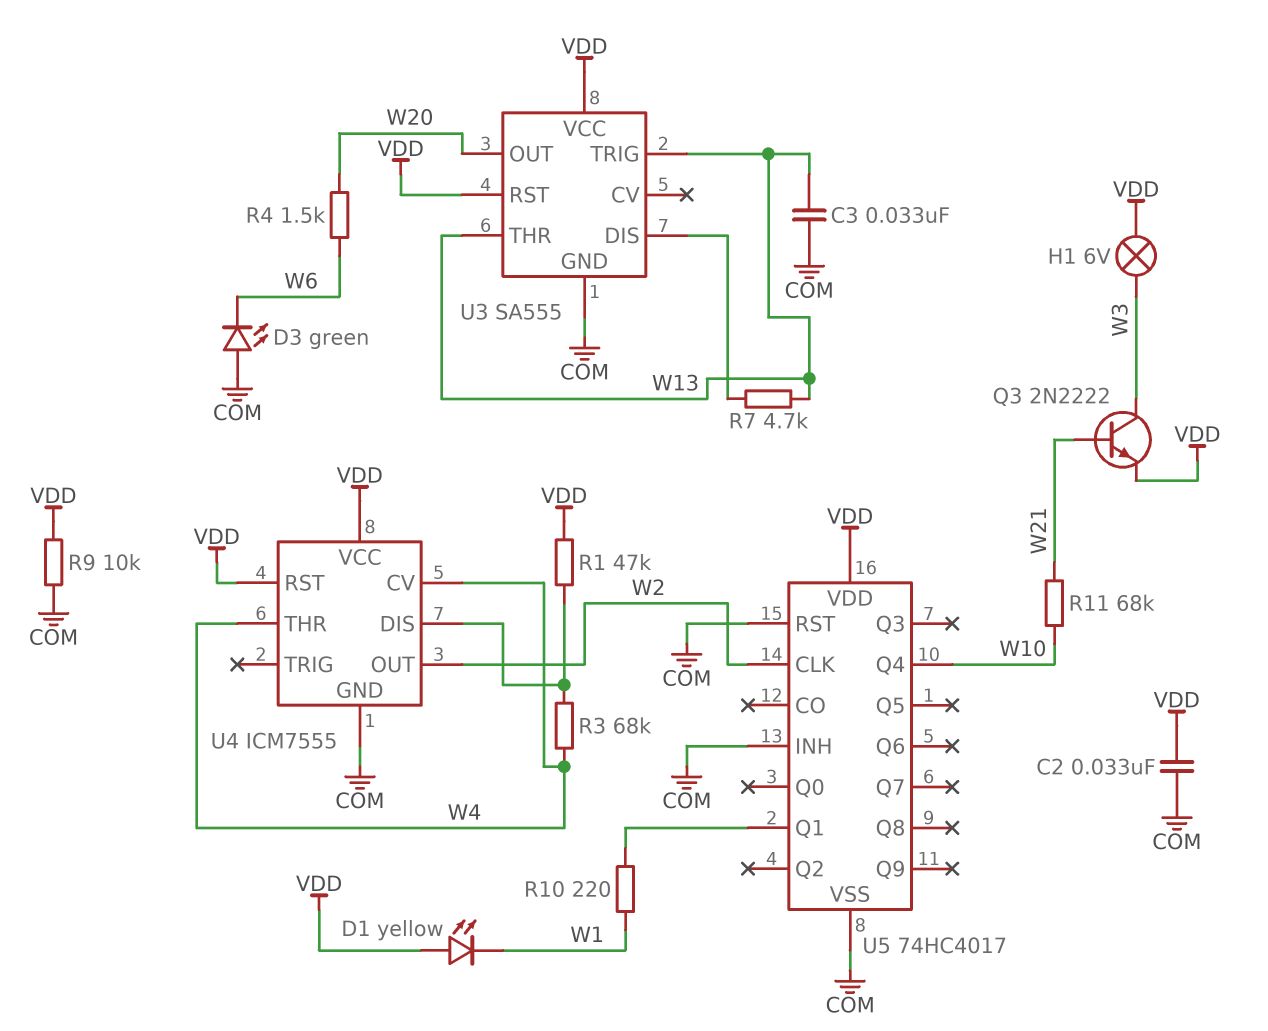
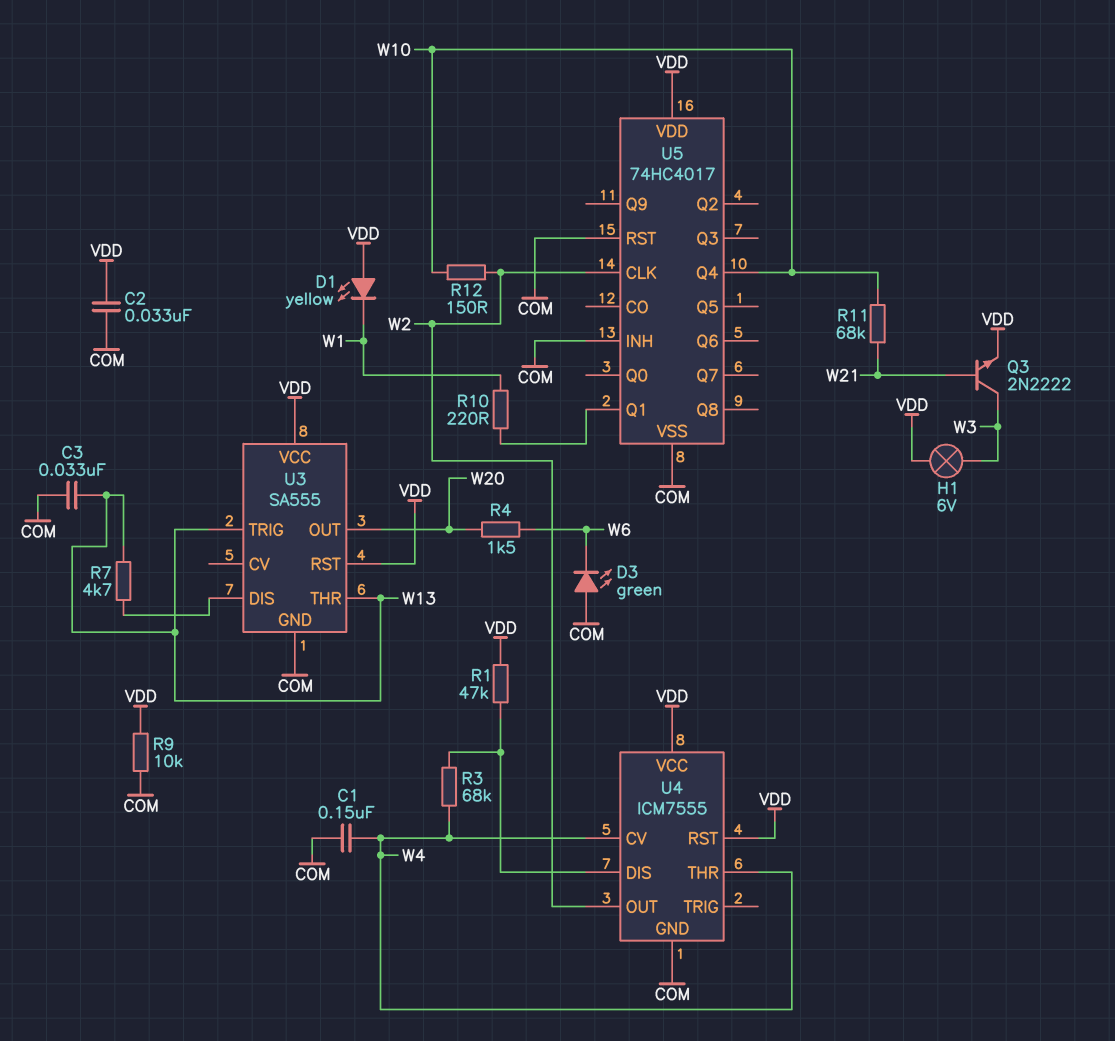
C1: none -> 150nF (COM, W4)
R12: none -> 150 (W2, W10)

